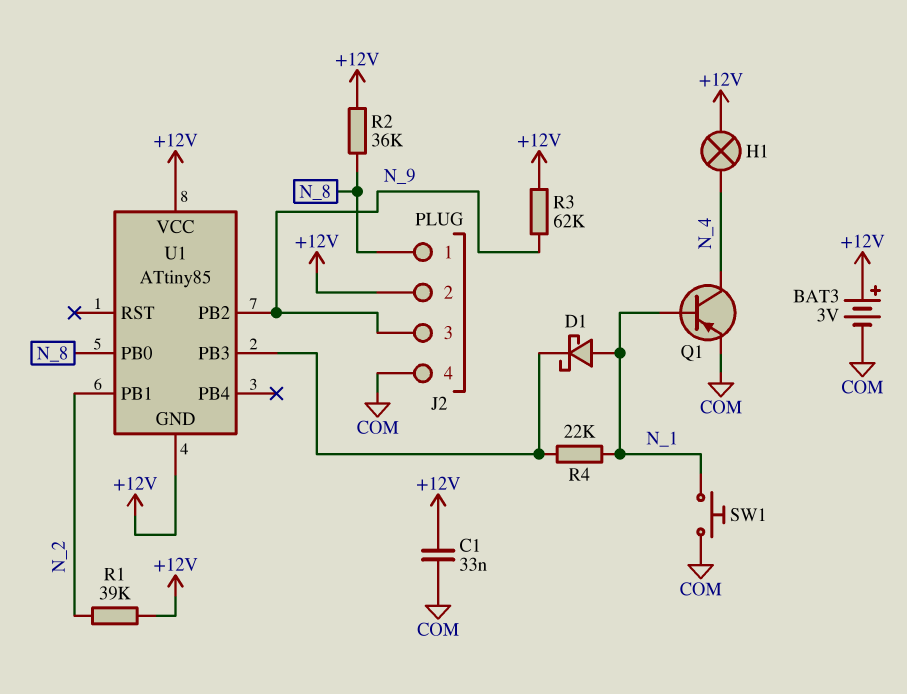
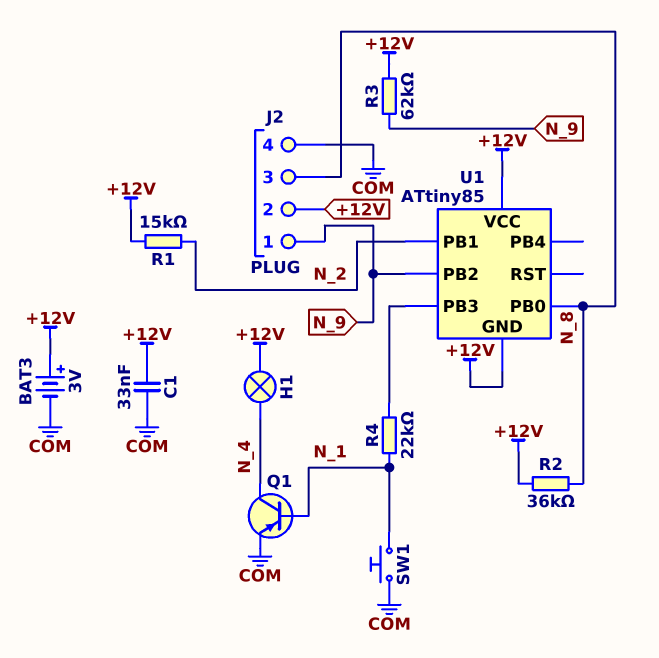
D1: schottky (A N_1, K U1/PB3) -> none
J2 pin 1: N_8 -> N_9
J2 pin 3: N_9 -> N_8
R1: 39k (+12V, N_2) -> 15k (+12V, N_2)

